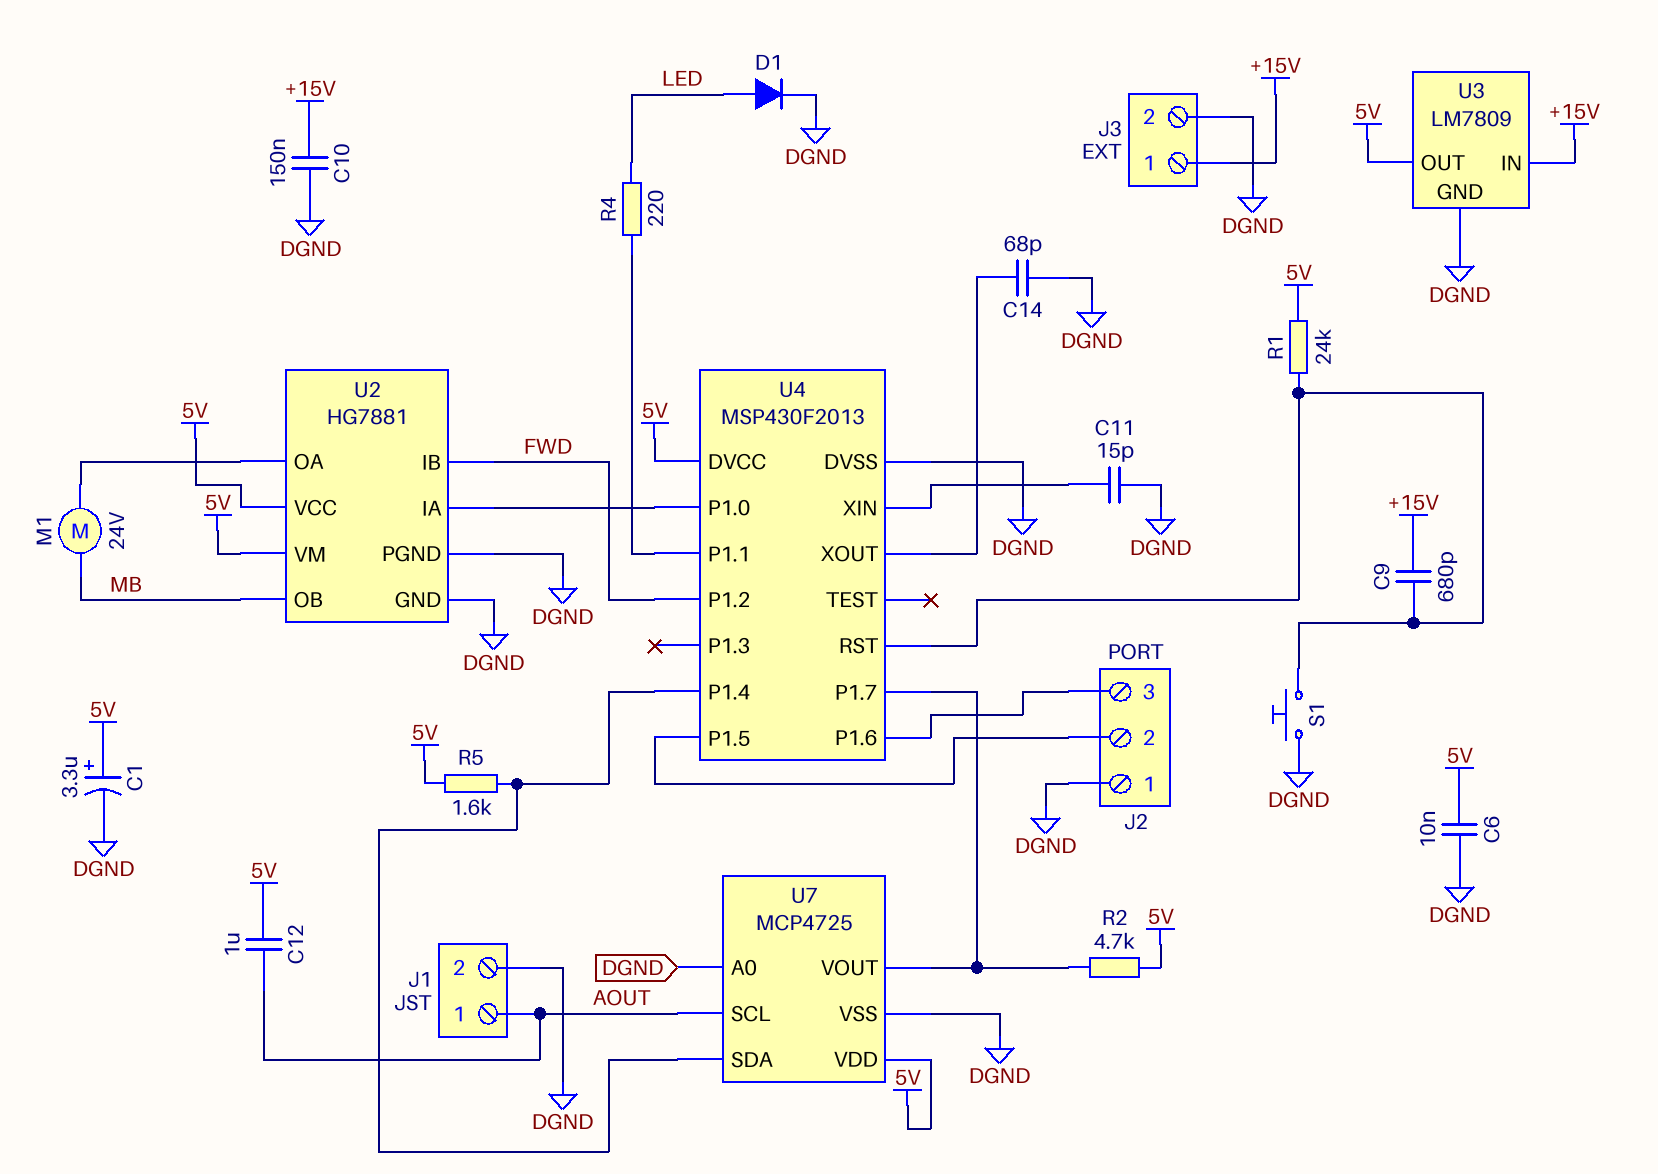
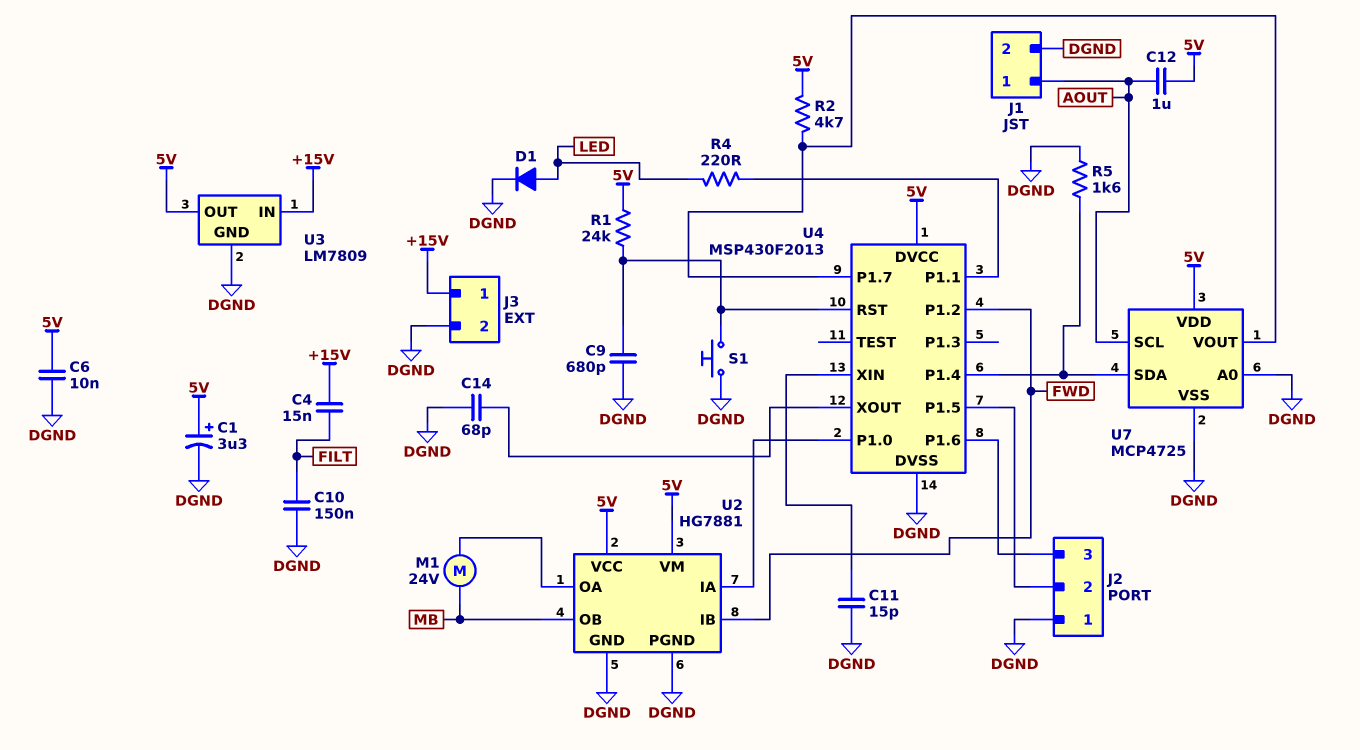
C4: none -> 15nF (+15V, FILT)
C9: 680pF (+15V, U4/RST) -> 680pF (DGND, U4/RST)
C10: 150nF (+15V, DGND) -> 150nF (DGND, FILT)
R5: 1.6k (5V, U4/P1.4) -> 1.6k (DGND, U4/P1.4)

